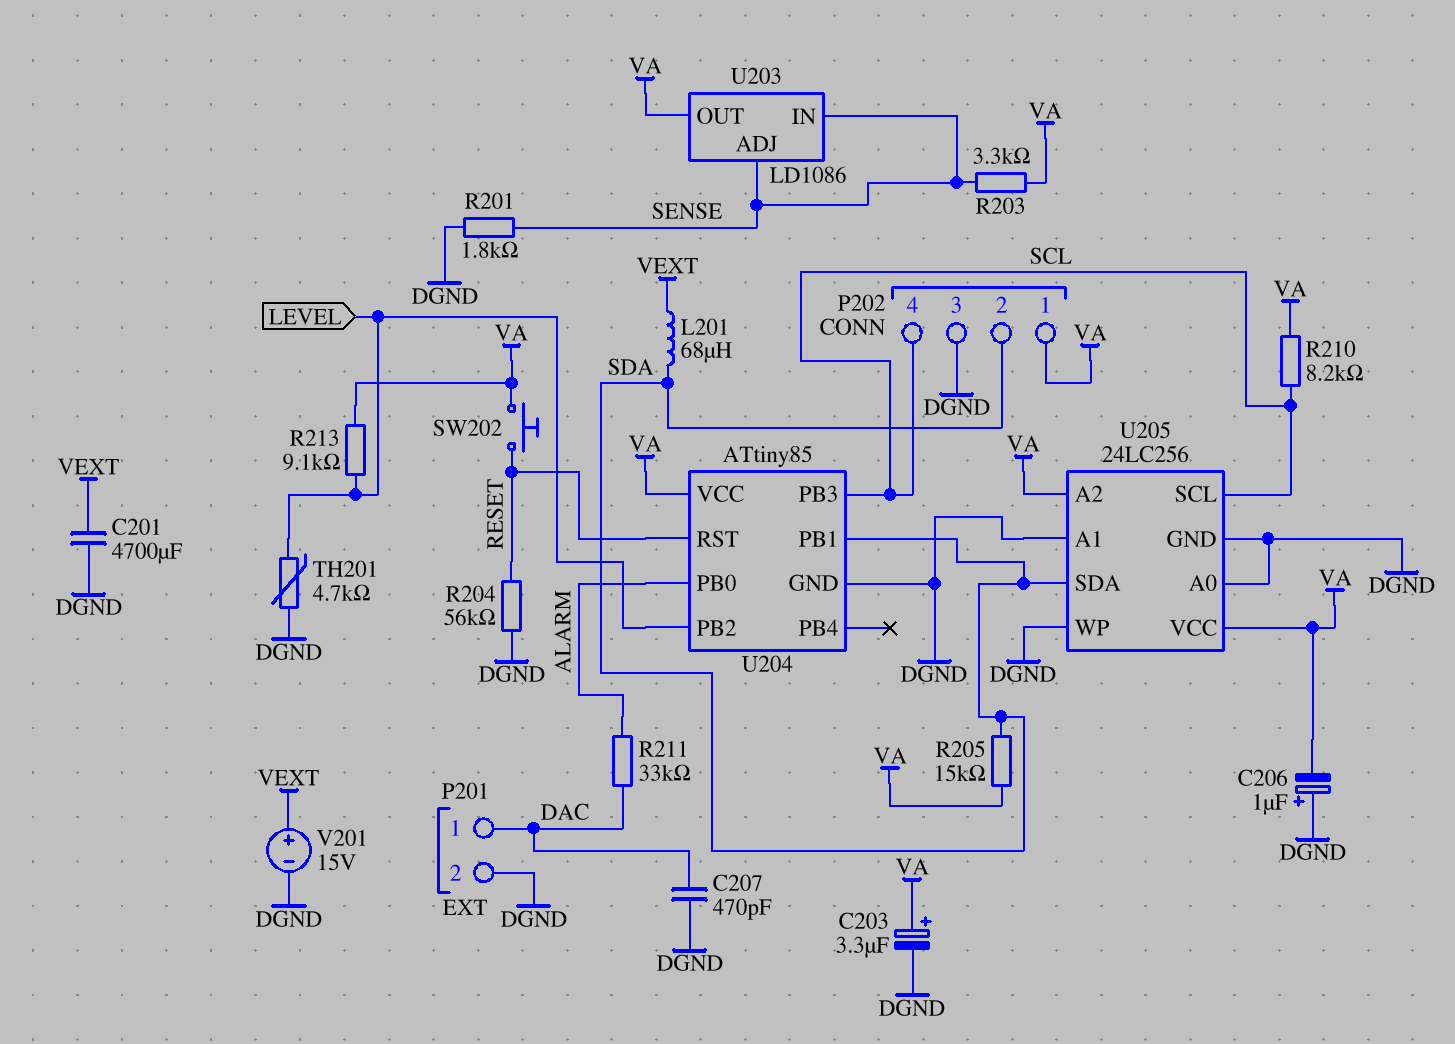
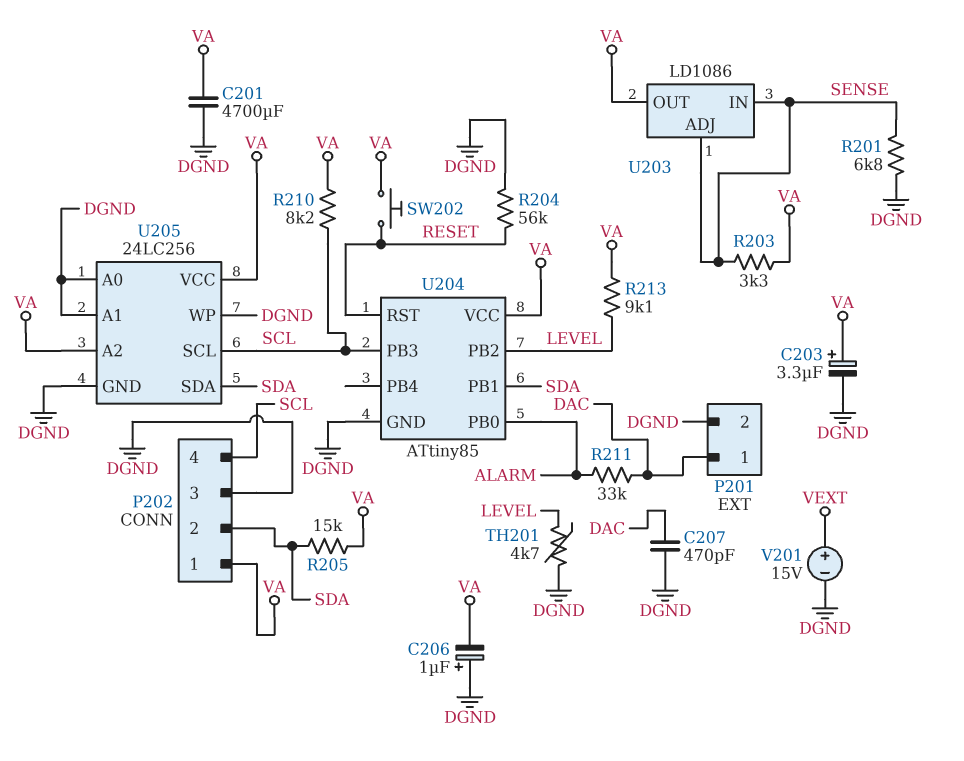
C201: 4700uF (DGND, VEXT) -> 4700uF (DGND, VA)
L201: 68uH (SDA, VEXT) -> none
R201: 1.8k (DGND, SENSE) -> 6.8k (DGND, SENSE)

